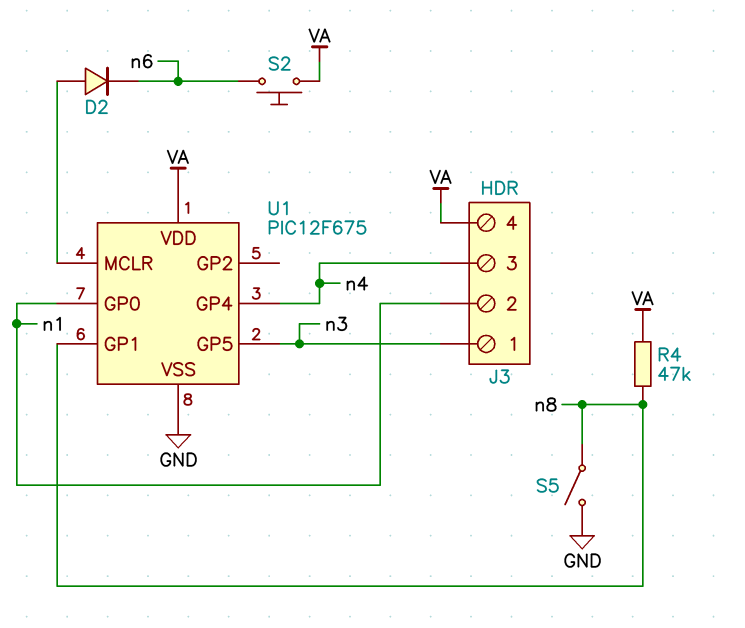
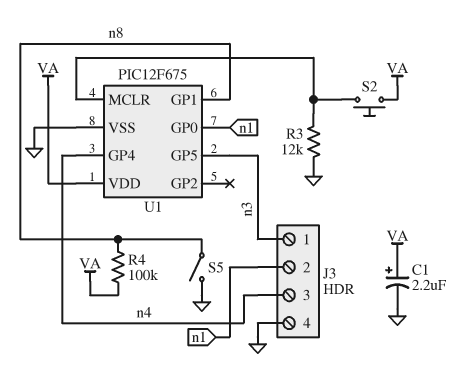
C1: none -> 2.2uF (plus VA, minus GND)
D2: diode (A U1/MCLR, K n6) -> none
J3 pin 4: VA -> GND
R3: none -> 12k (GND, U1/MCLR)
R4: 47k (VA, n8) -> 100k (VA, n8)
S2: button (VA, n6) -> button (U1/MCLR, VA)

